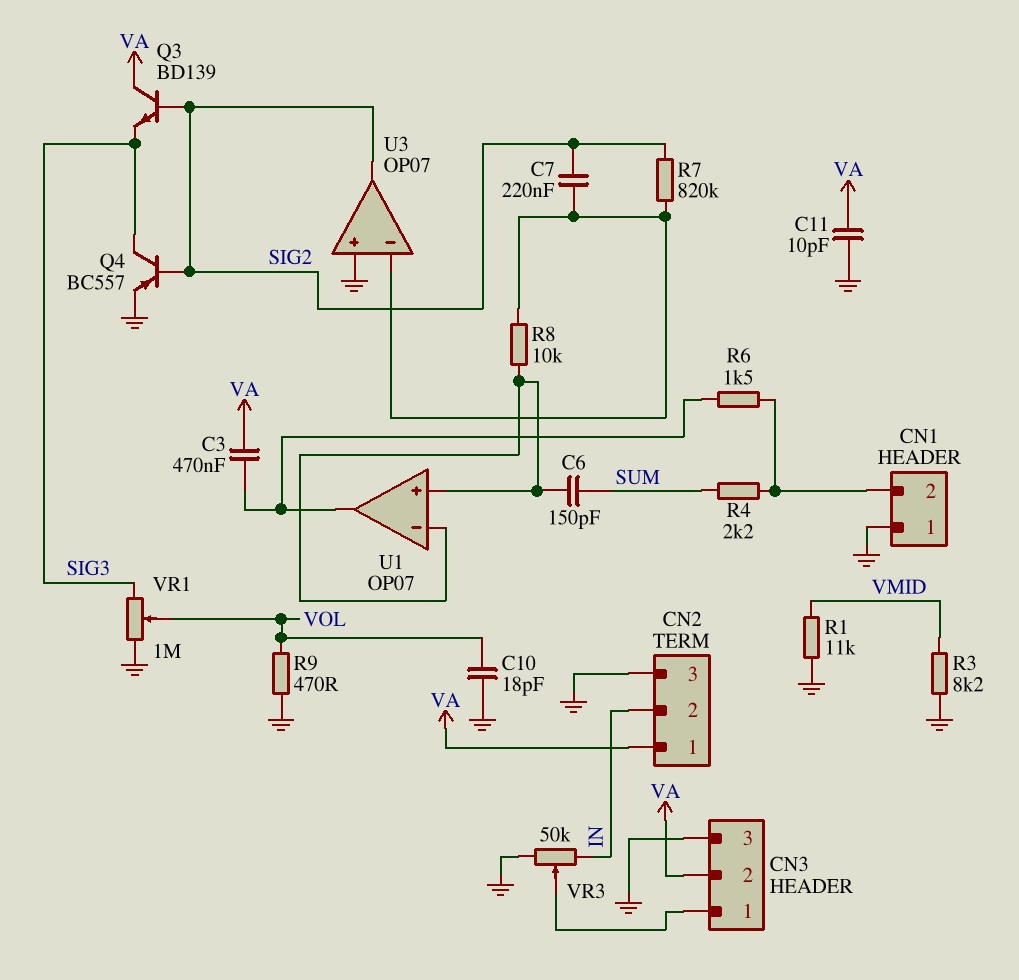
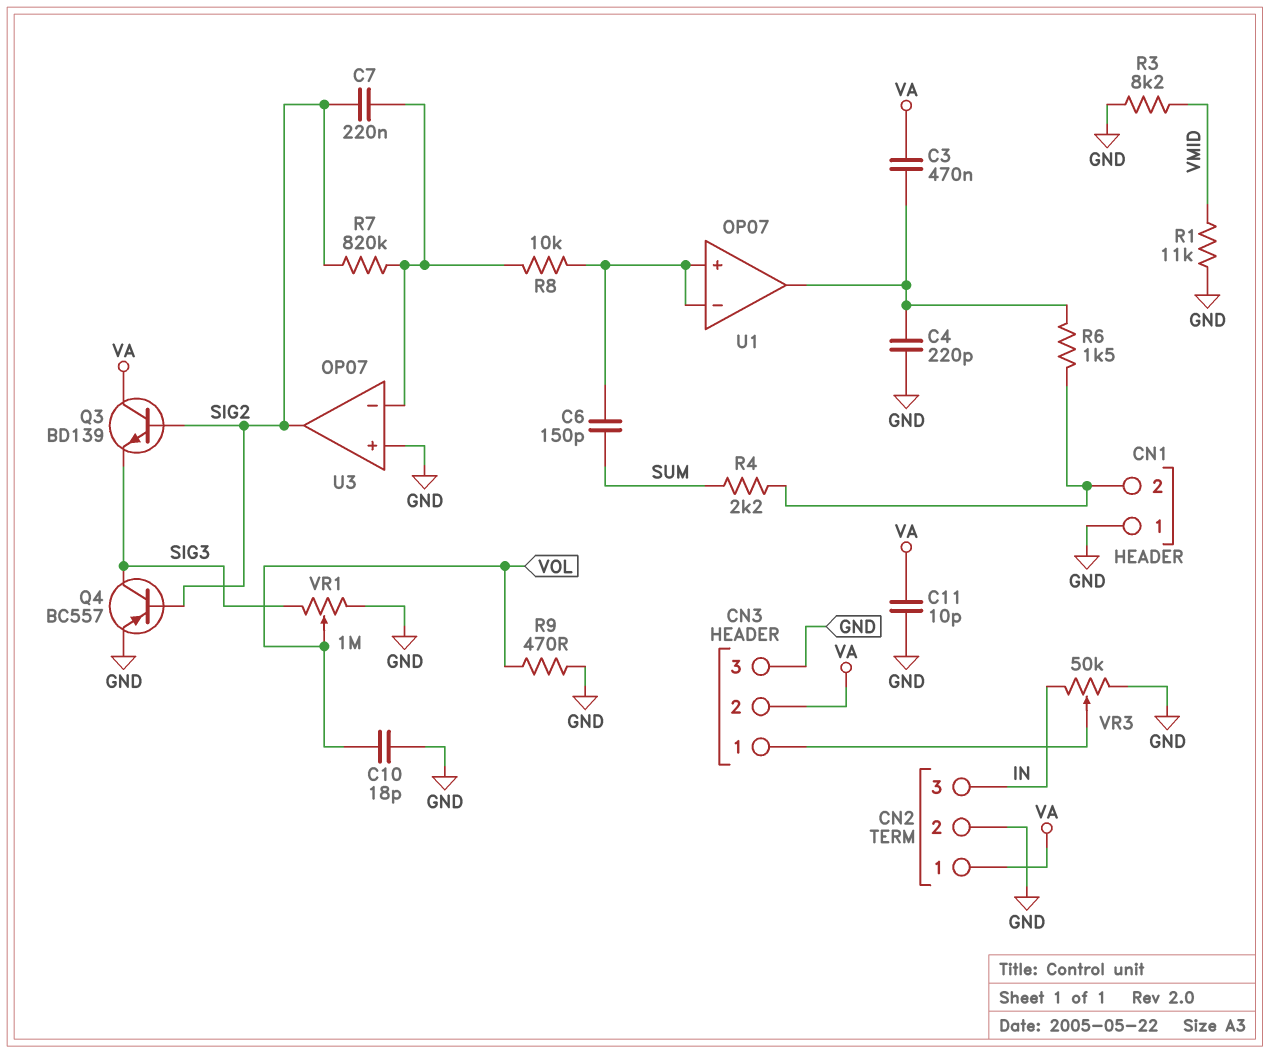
C4: none -> 220pF (GND, U1/out)
CN2 pin 2: IN -> GND
CN2 pin 3: GND -> IN

